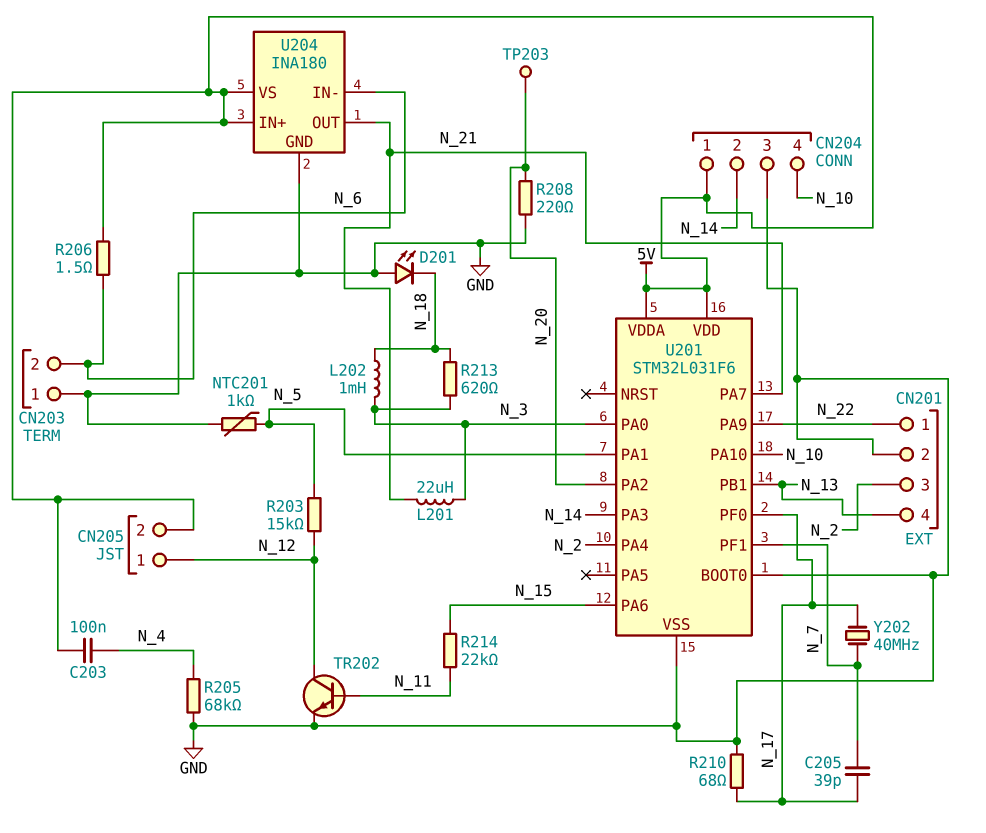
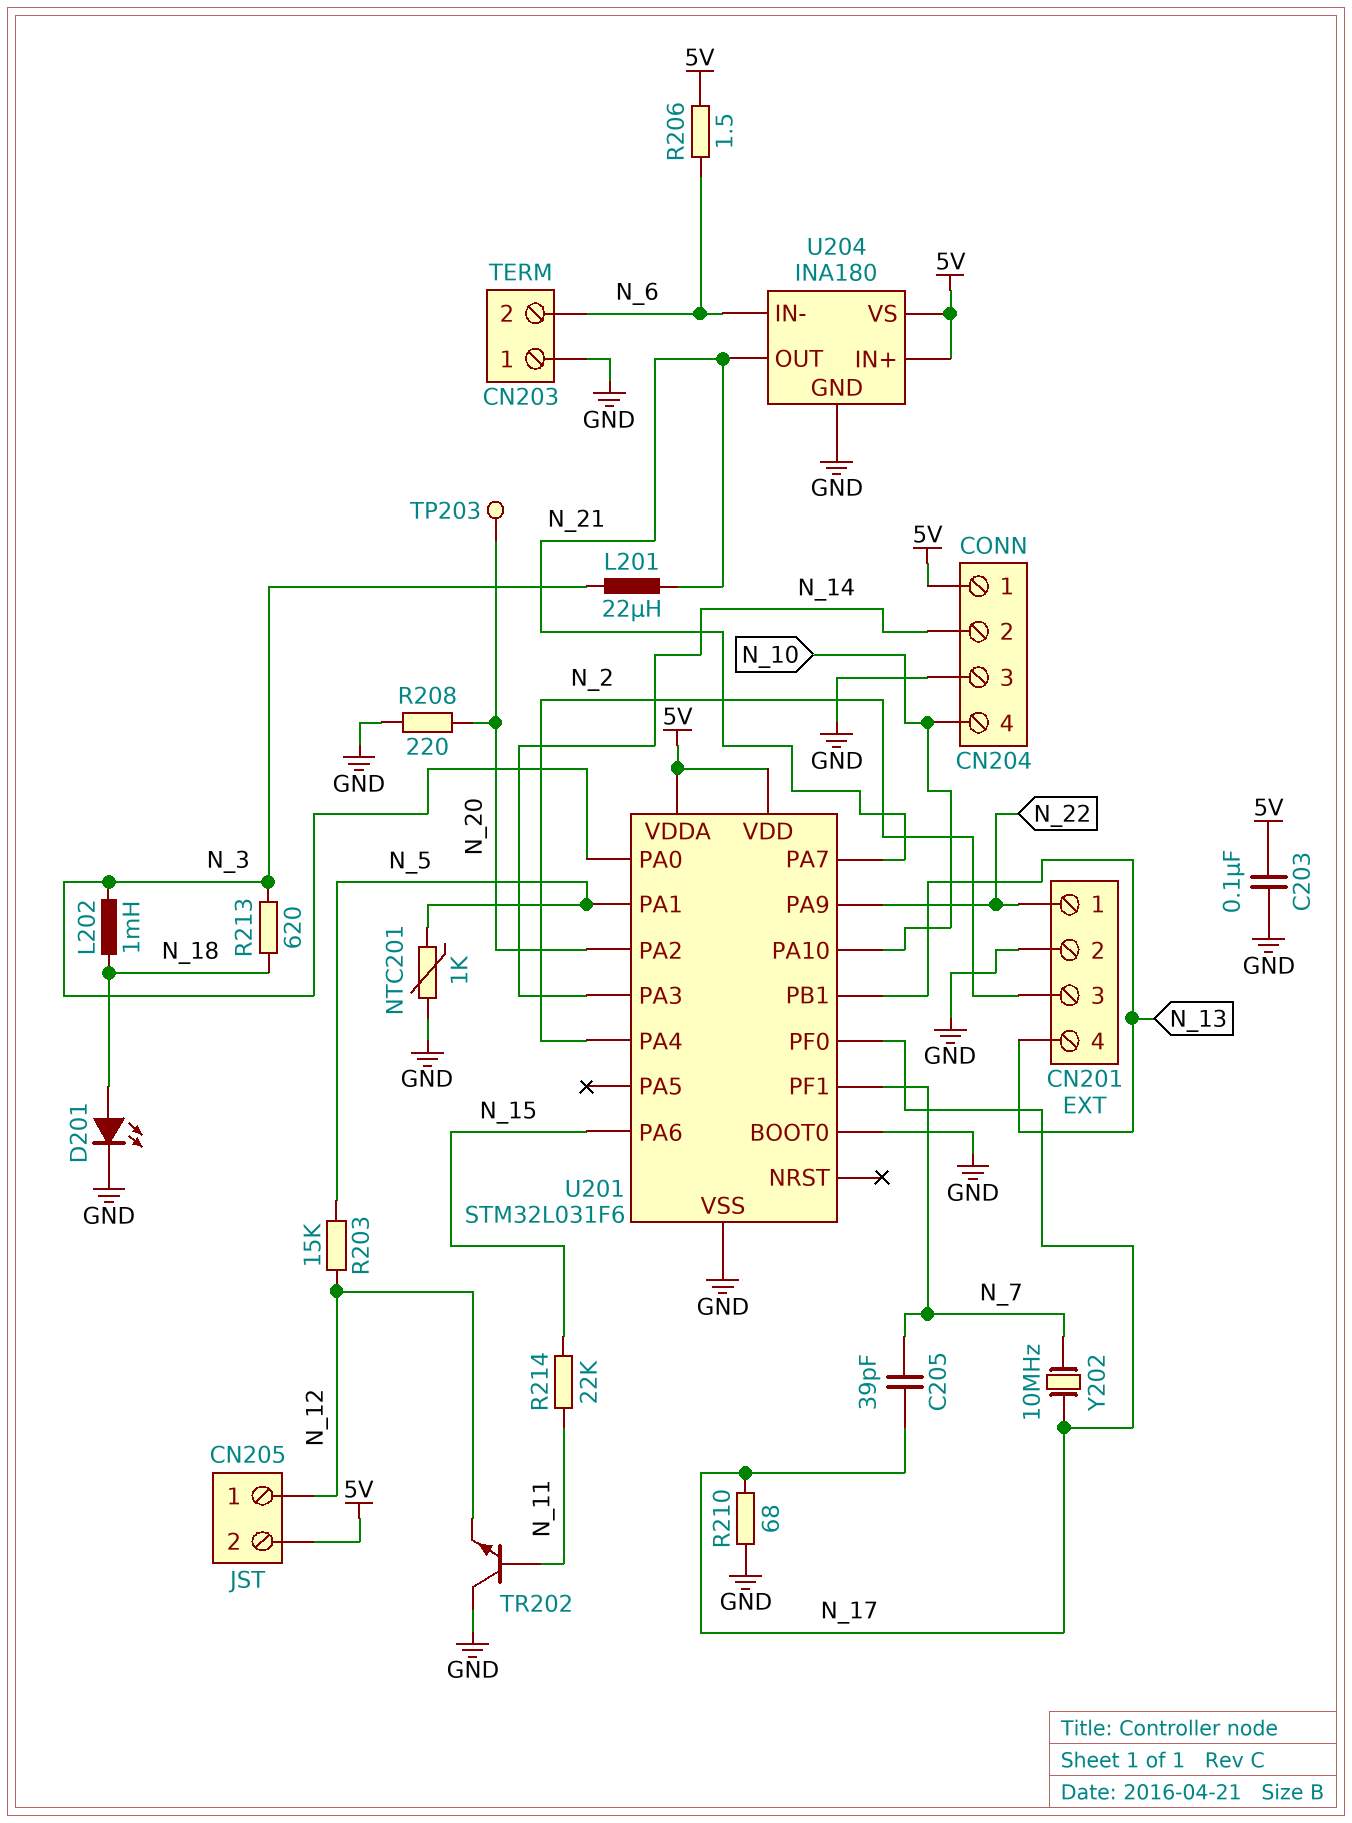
C203: 100nF (5V, N_4) -> 100nF (5V, GND)
D201: LED (A GND, K N_18) -> LED (A N_18, K GND)
R205: 68k (GND, N_4) -> none
TR202: NPN (B N_11, C N_12, E GND) -> NPN (B N_11, C GND, E N_12)
Y202: 40MHz (N_7, N_17) -> 10MHz (N_7, N_17)

